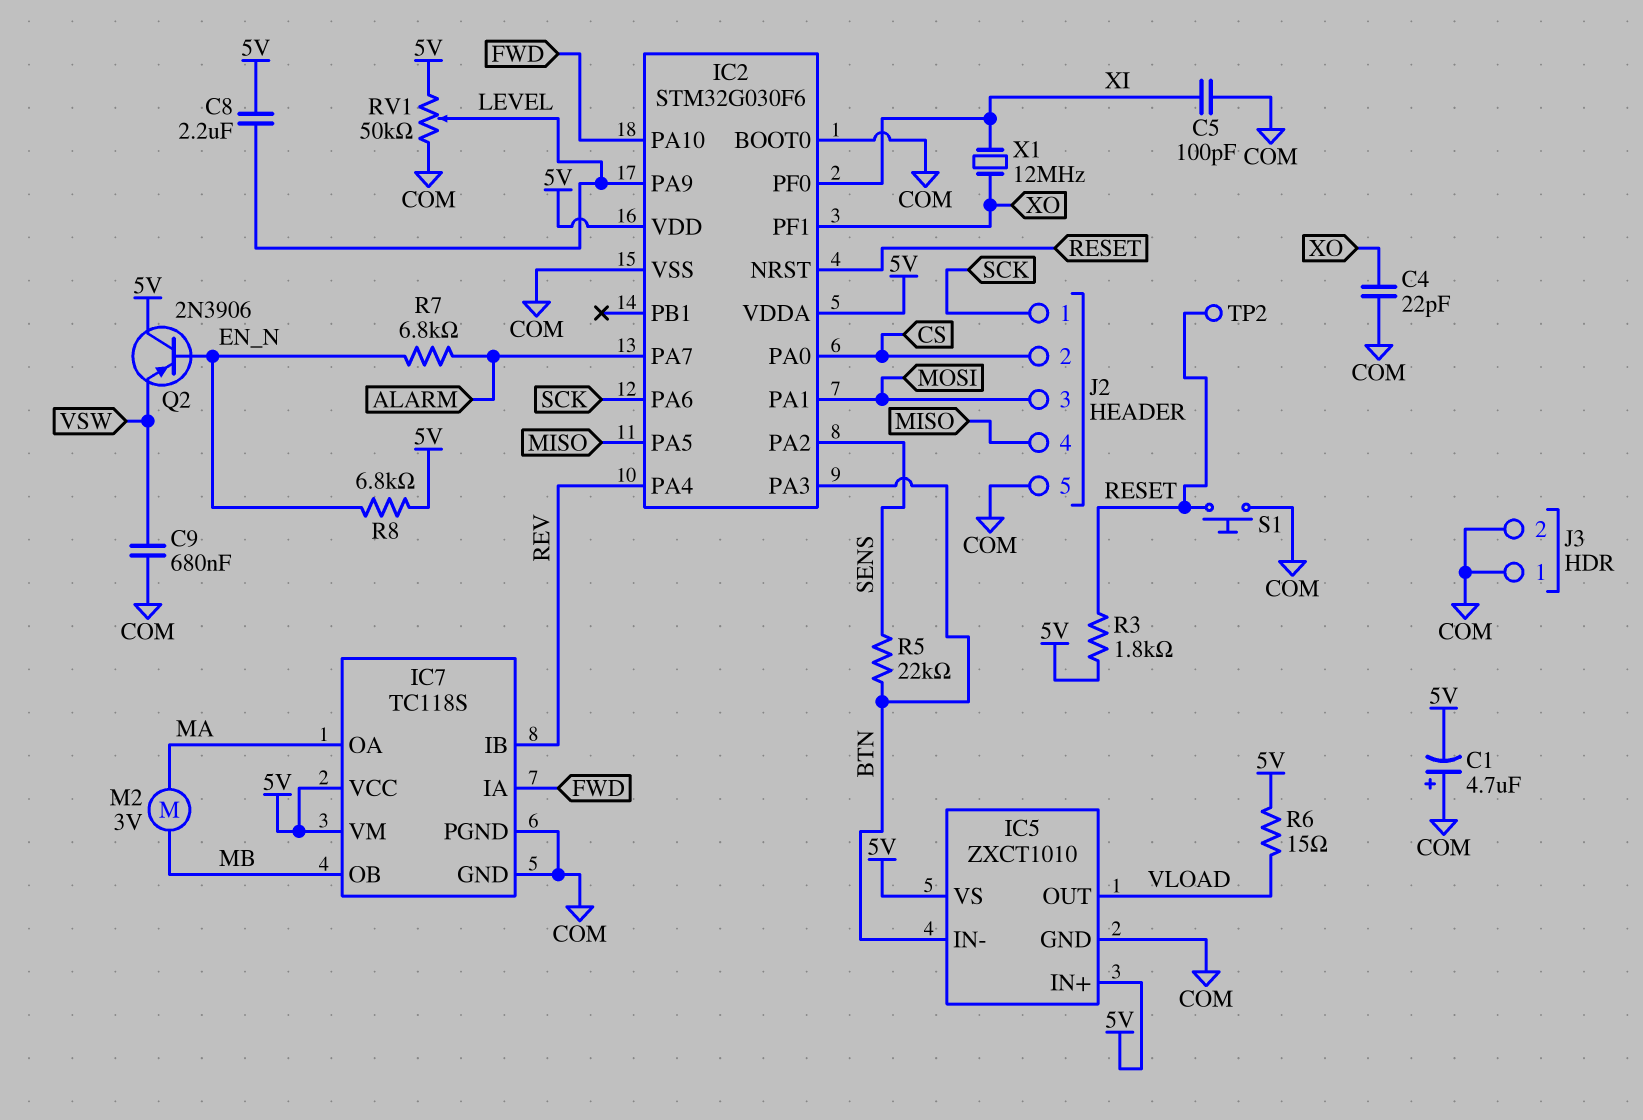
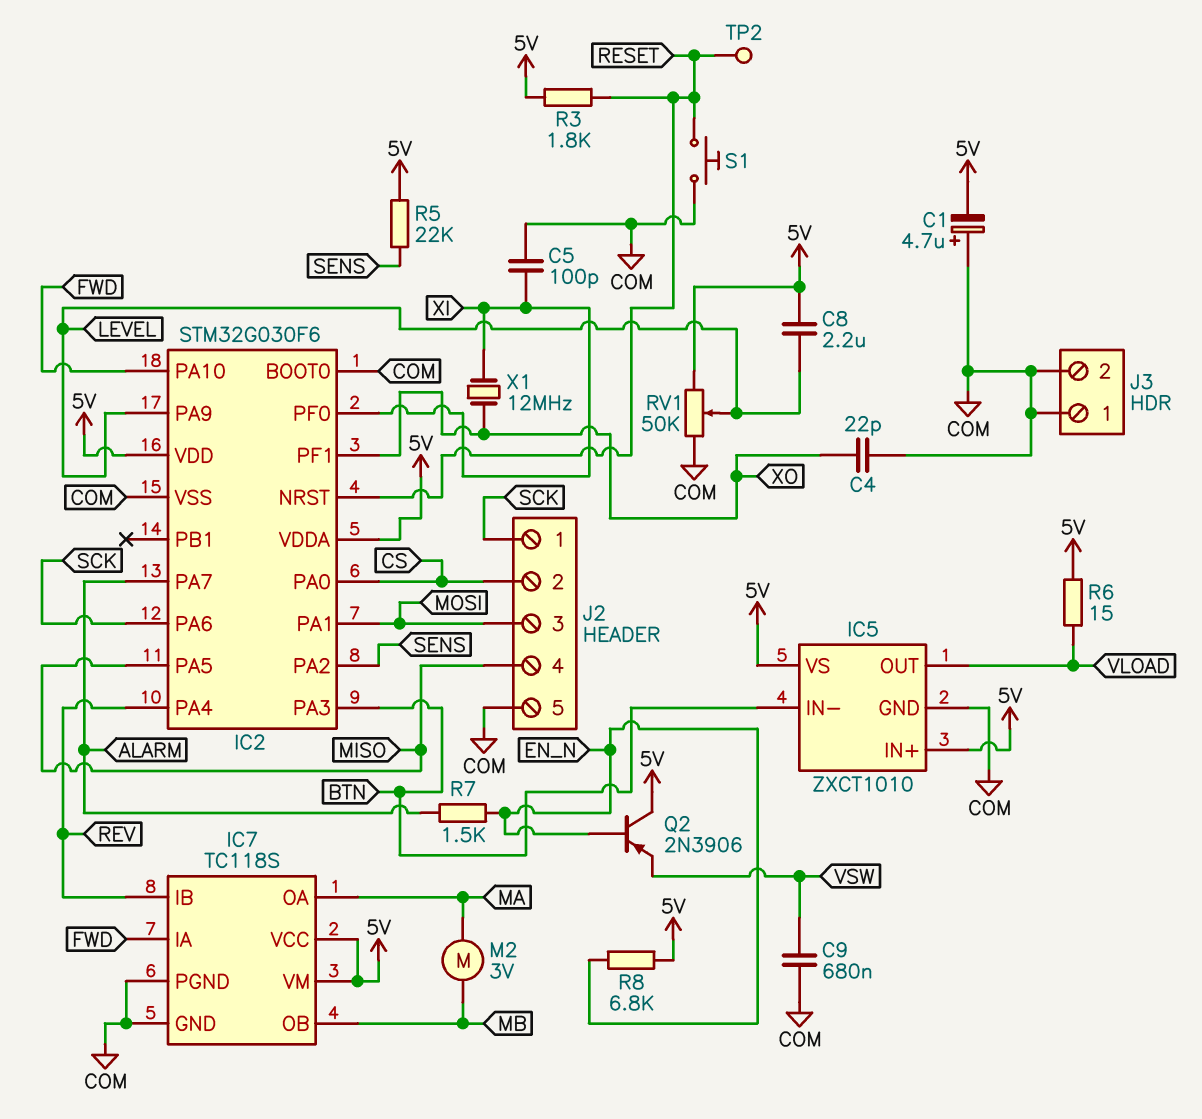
R5: 22k (BTN, SENS) -> 22k (5V, SENS)
R7: 6.8k (ALARM, EN_N) -> 1.5k (ALARM, EN_N)

